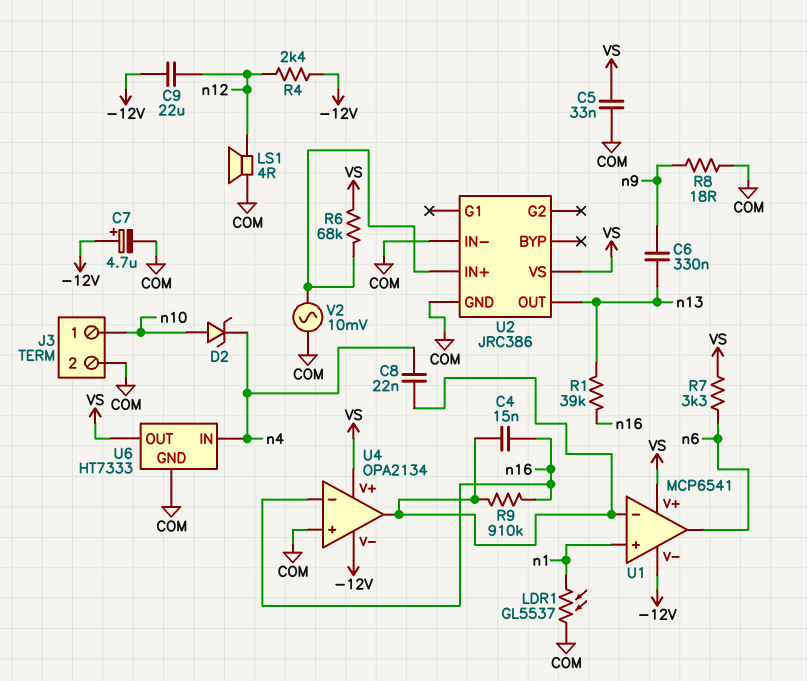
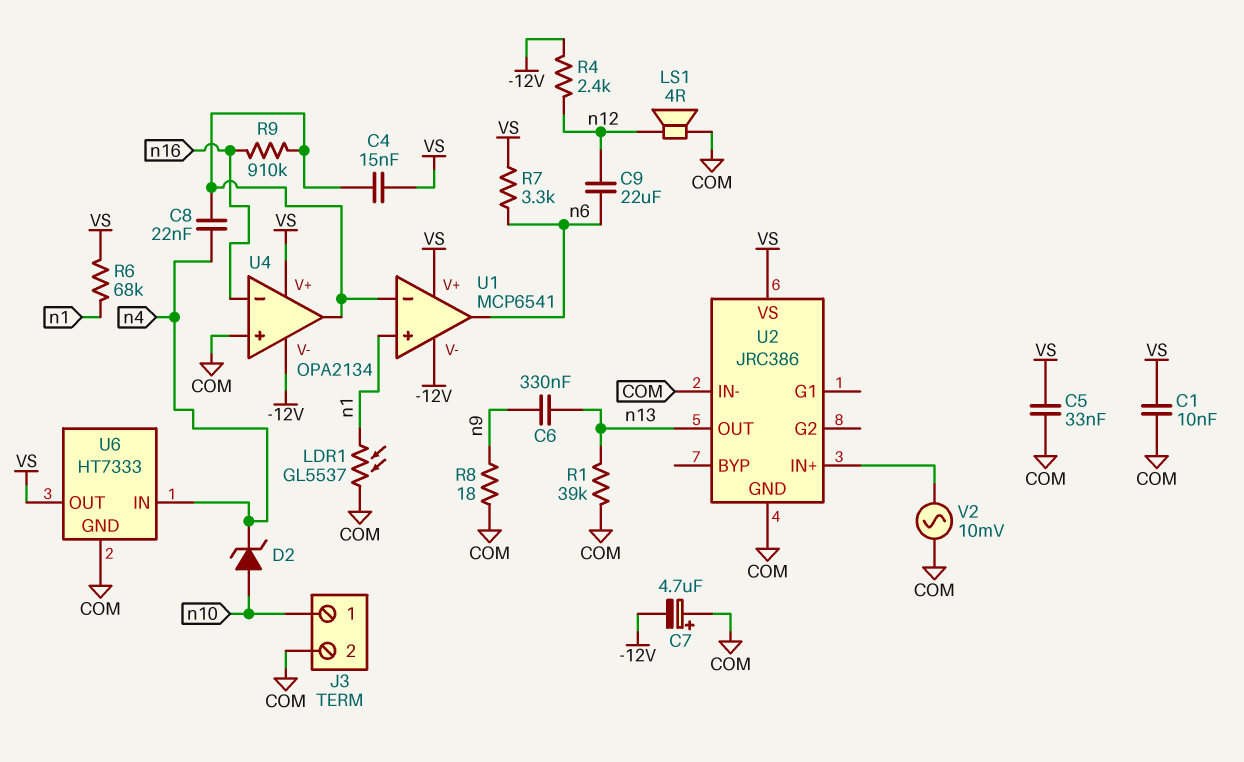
C1: none -> 10nF (COM, VS)
C4: 15nF (U1/in-, n16) -> 15nF (U1/in-, VS)
C7: 4.7uF (plus -12V, minus COM) -> 4.7uF (plus COM, minus -12V)
C9: 22uF (-12V, n12) -> 22uF (n6, n12)
R1: 39k (n13, n16) -> 39k (COM, n13)
R6: 68k (U2/IN+, VS) -> 68k (VS, n1)

